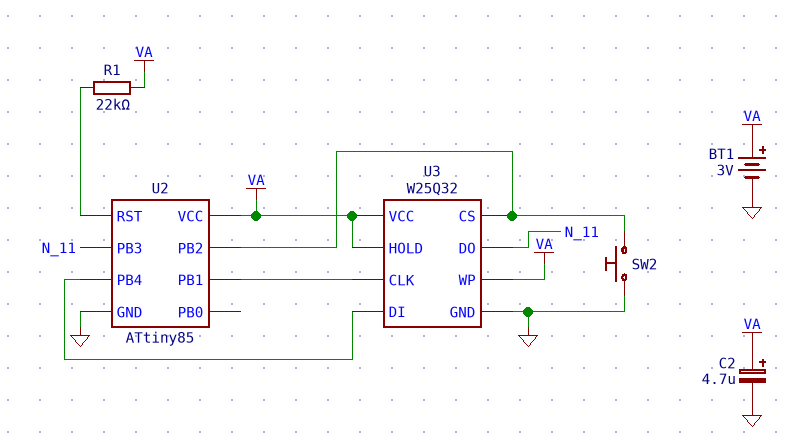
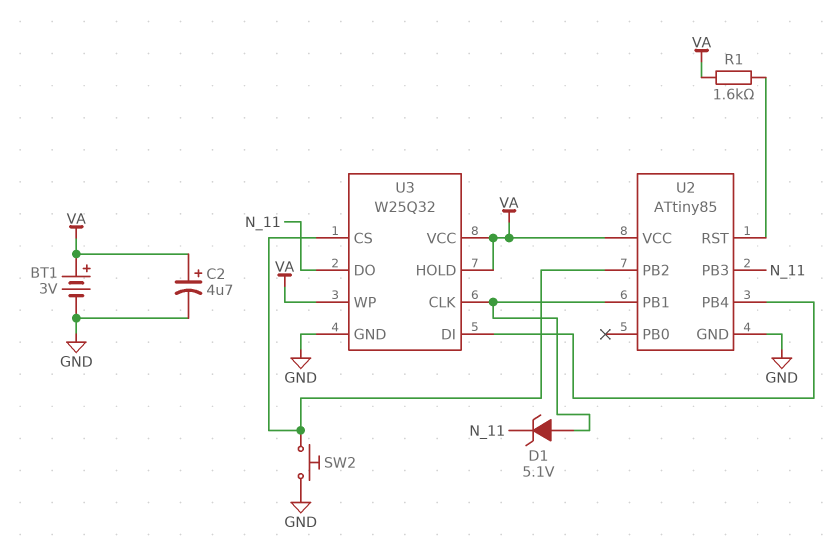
D1: none -> zener 5.1V (A U2/PB1, K N_11)
R1: 22k (U2/RST, VA) -> 1.6k (U2/RST, VA)

